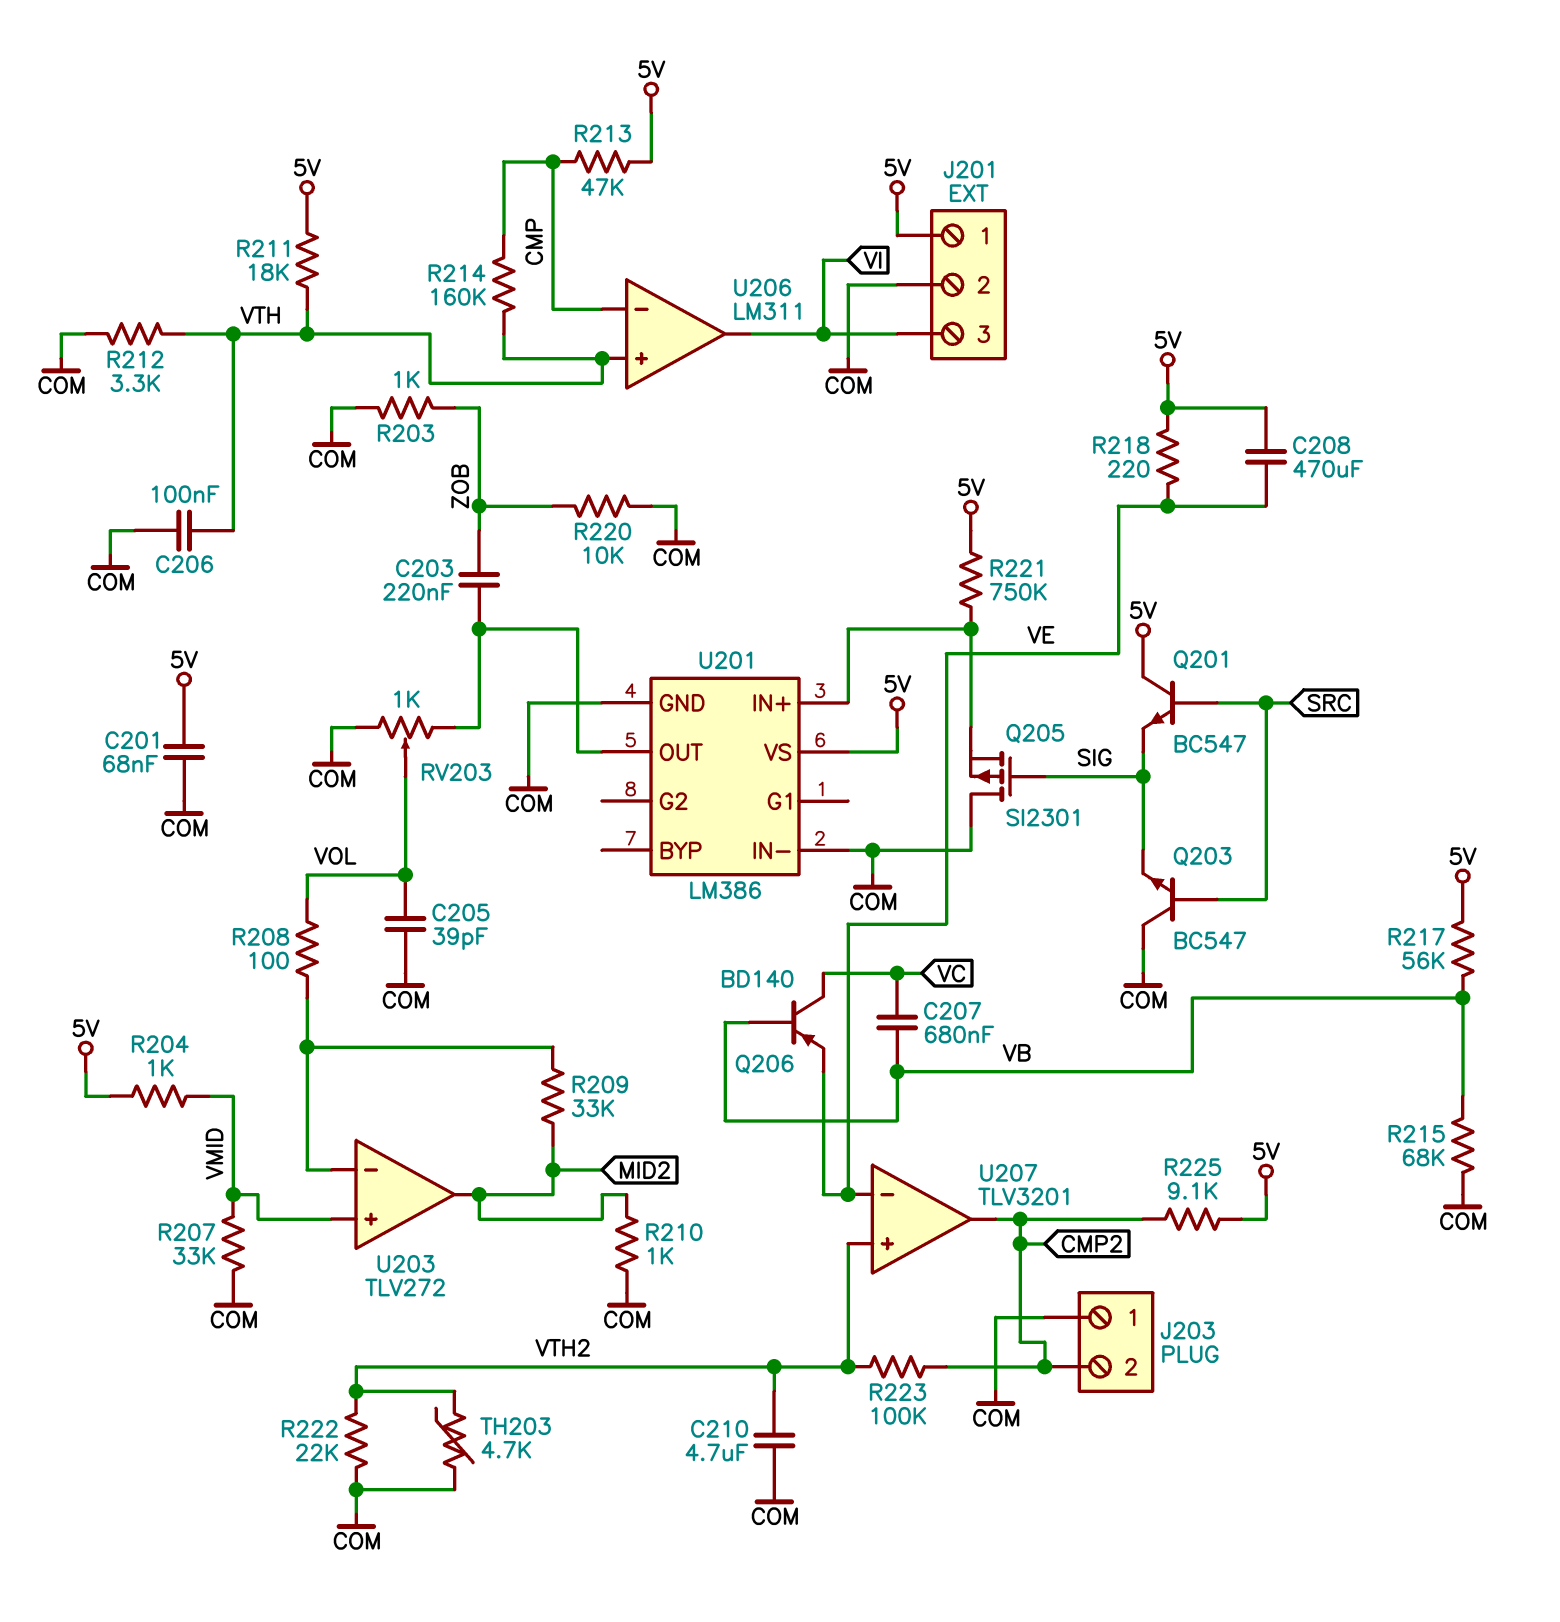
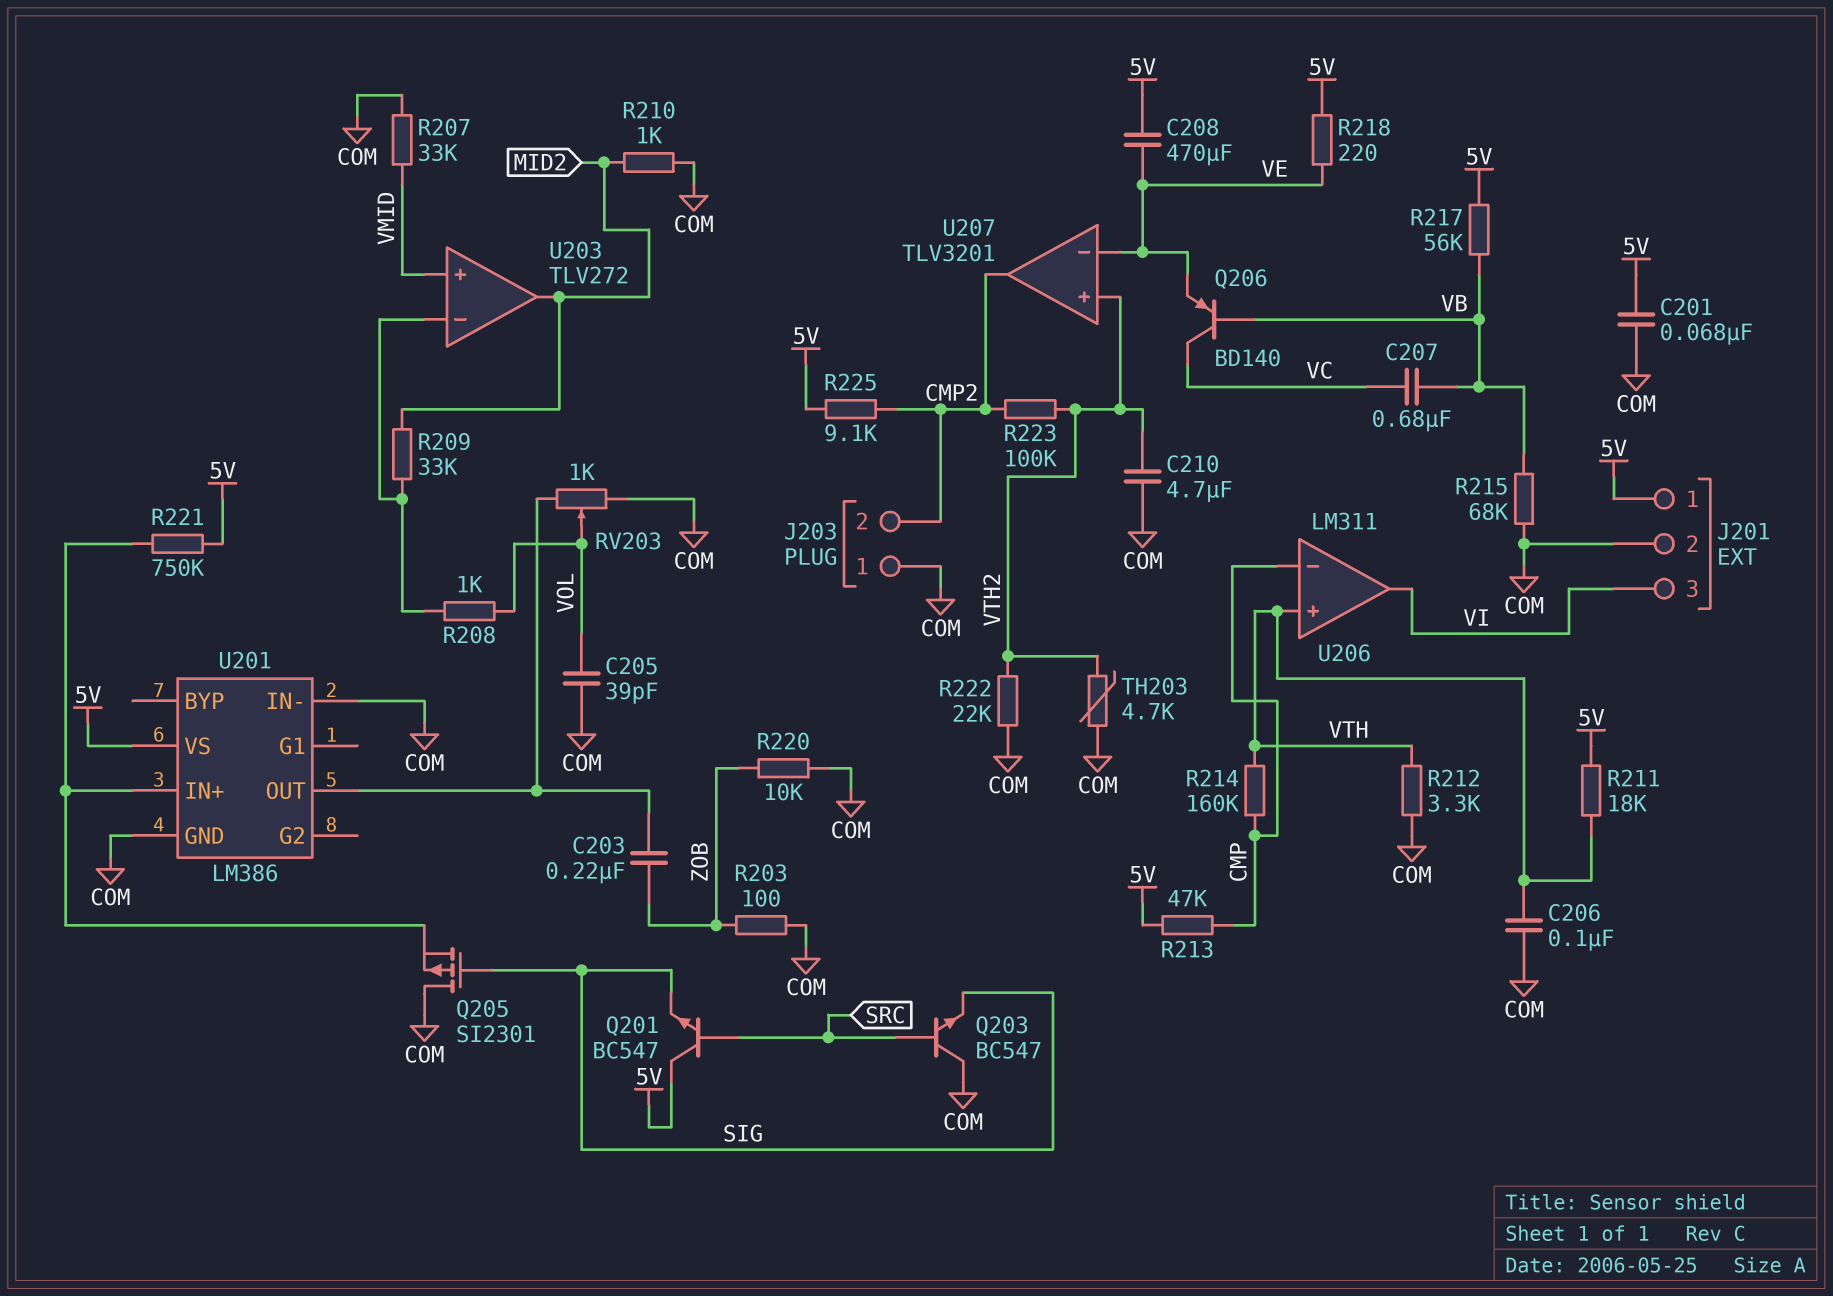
R203: 1k (COM, ZOB) -> 100 (COM, ZOB)
R204: 1k (5V, VMID) -> none
R208: 100 (U203/in-, VOL) -> 1k (U203/in-, VOL)

